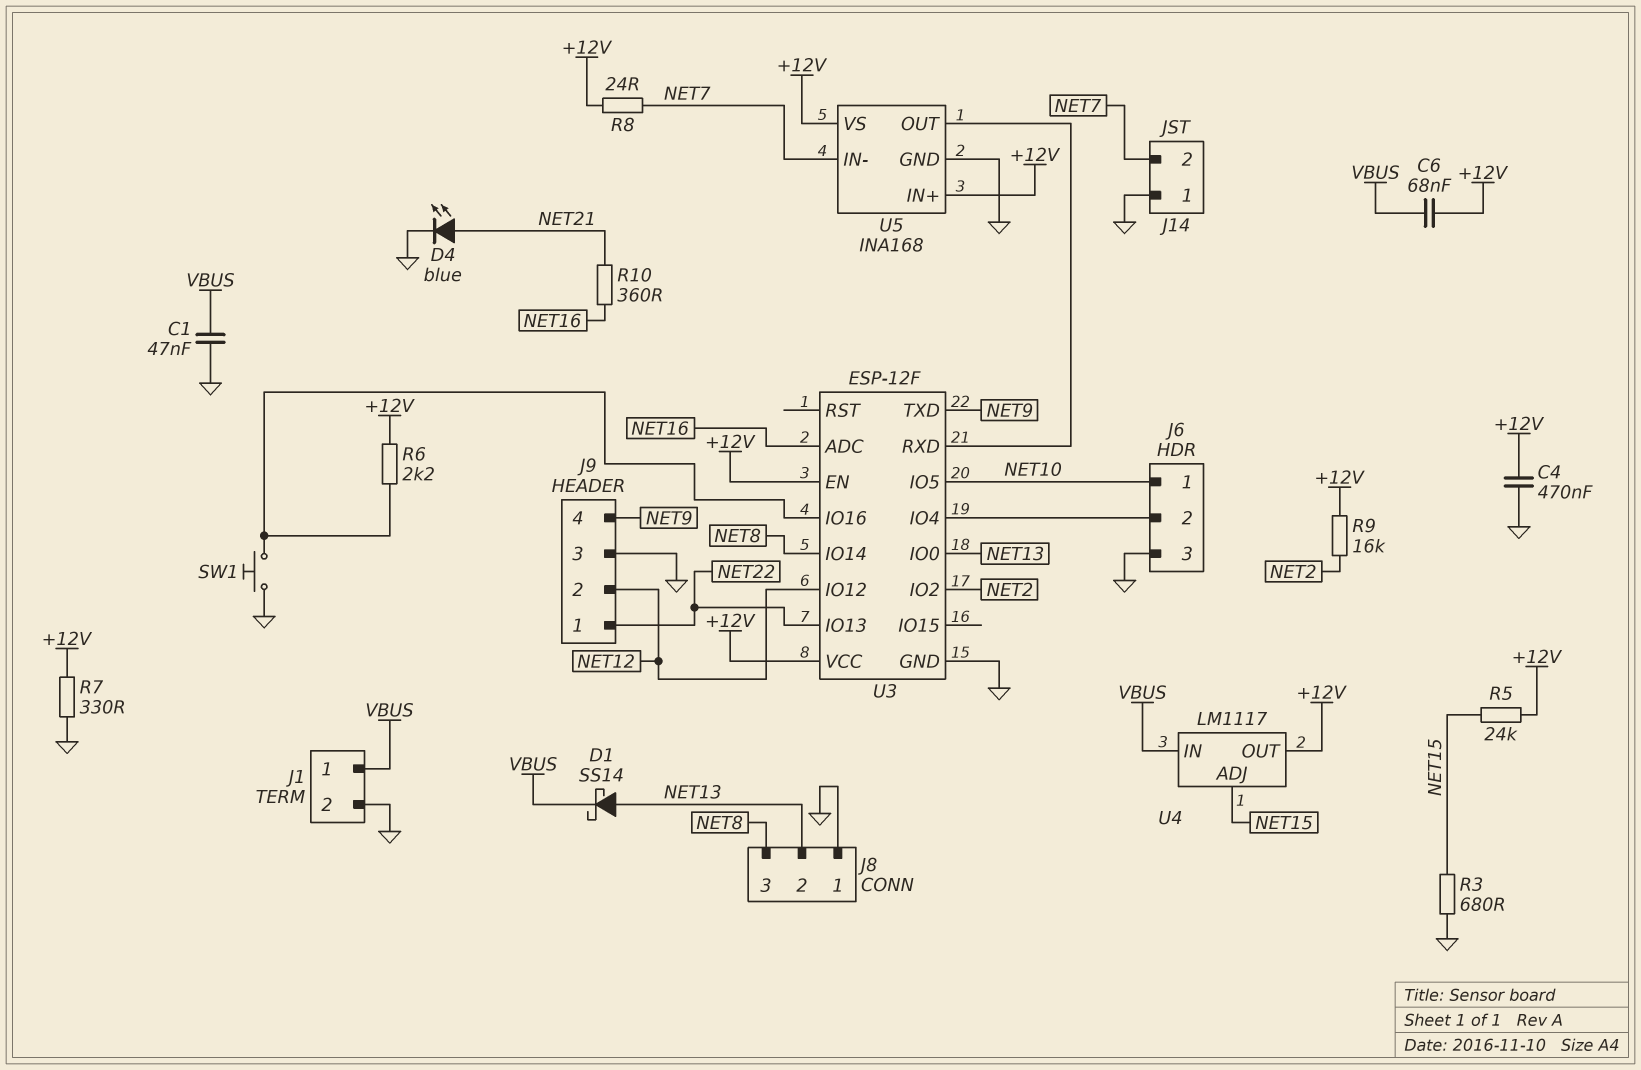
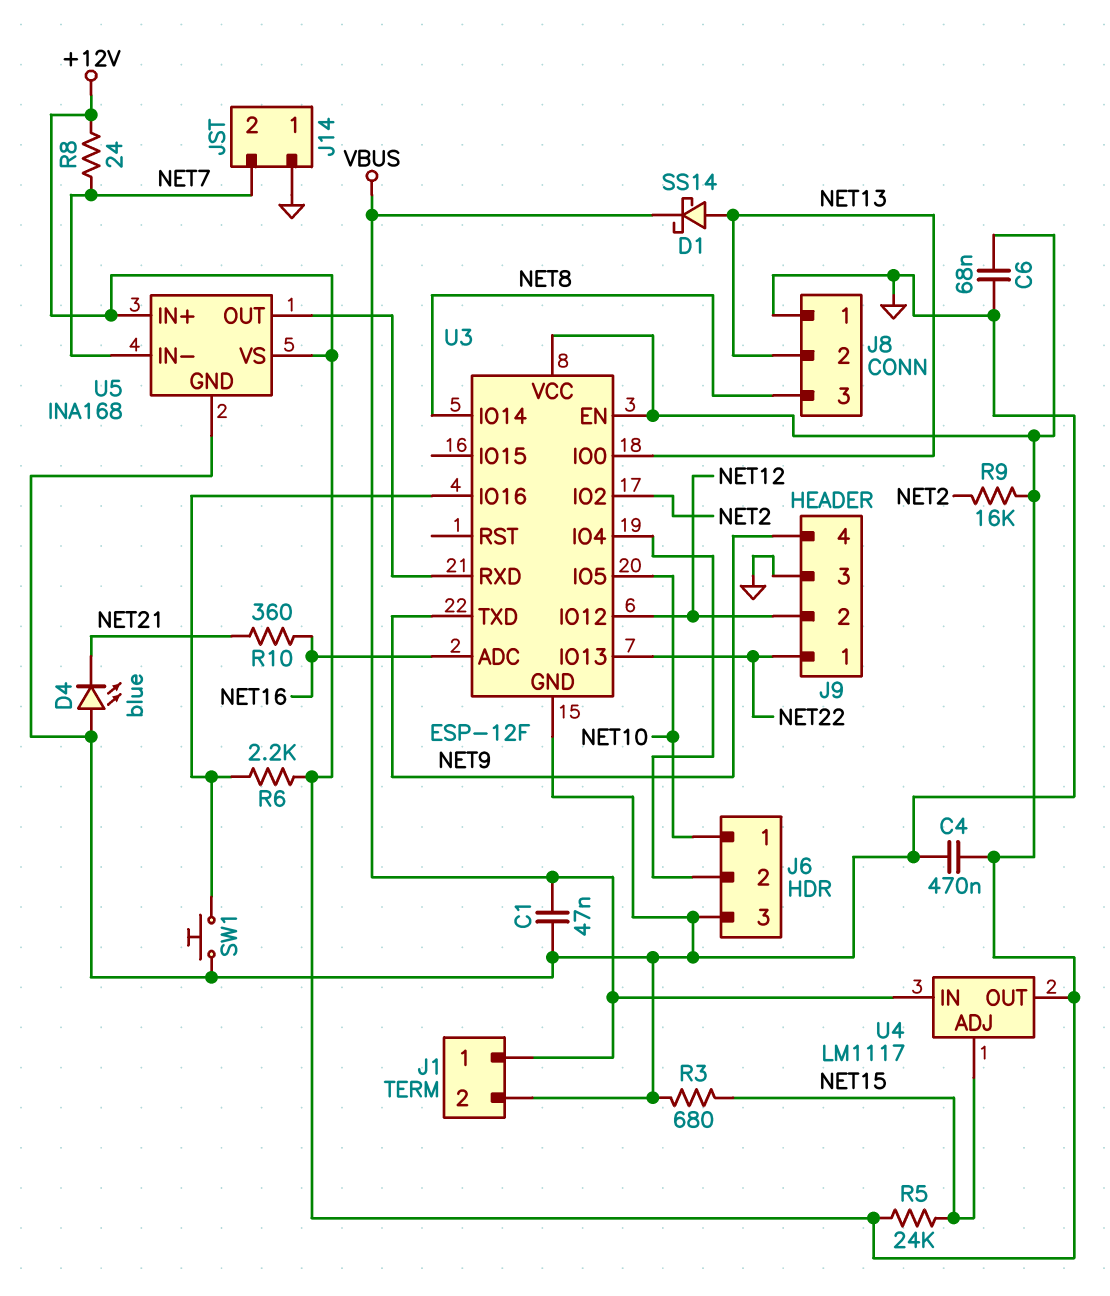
C6: 68nF (+12V, VBUS) -> 68nF (+12V, GND)
D4: LED blue (A NET21, K GND) -> LED blue (A GND, K NET21)
R7: 330 (+12V, GND) -> none

